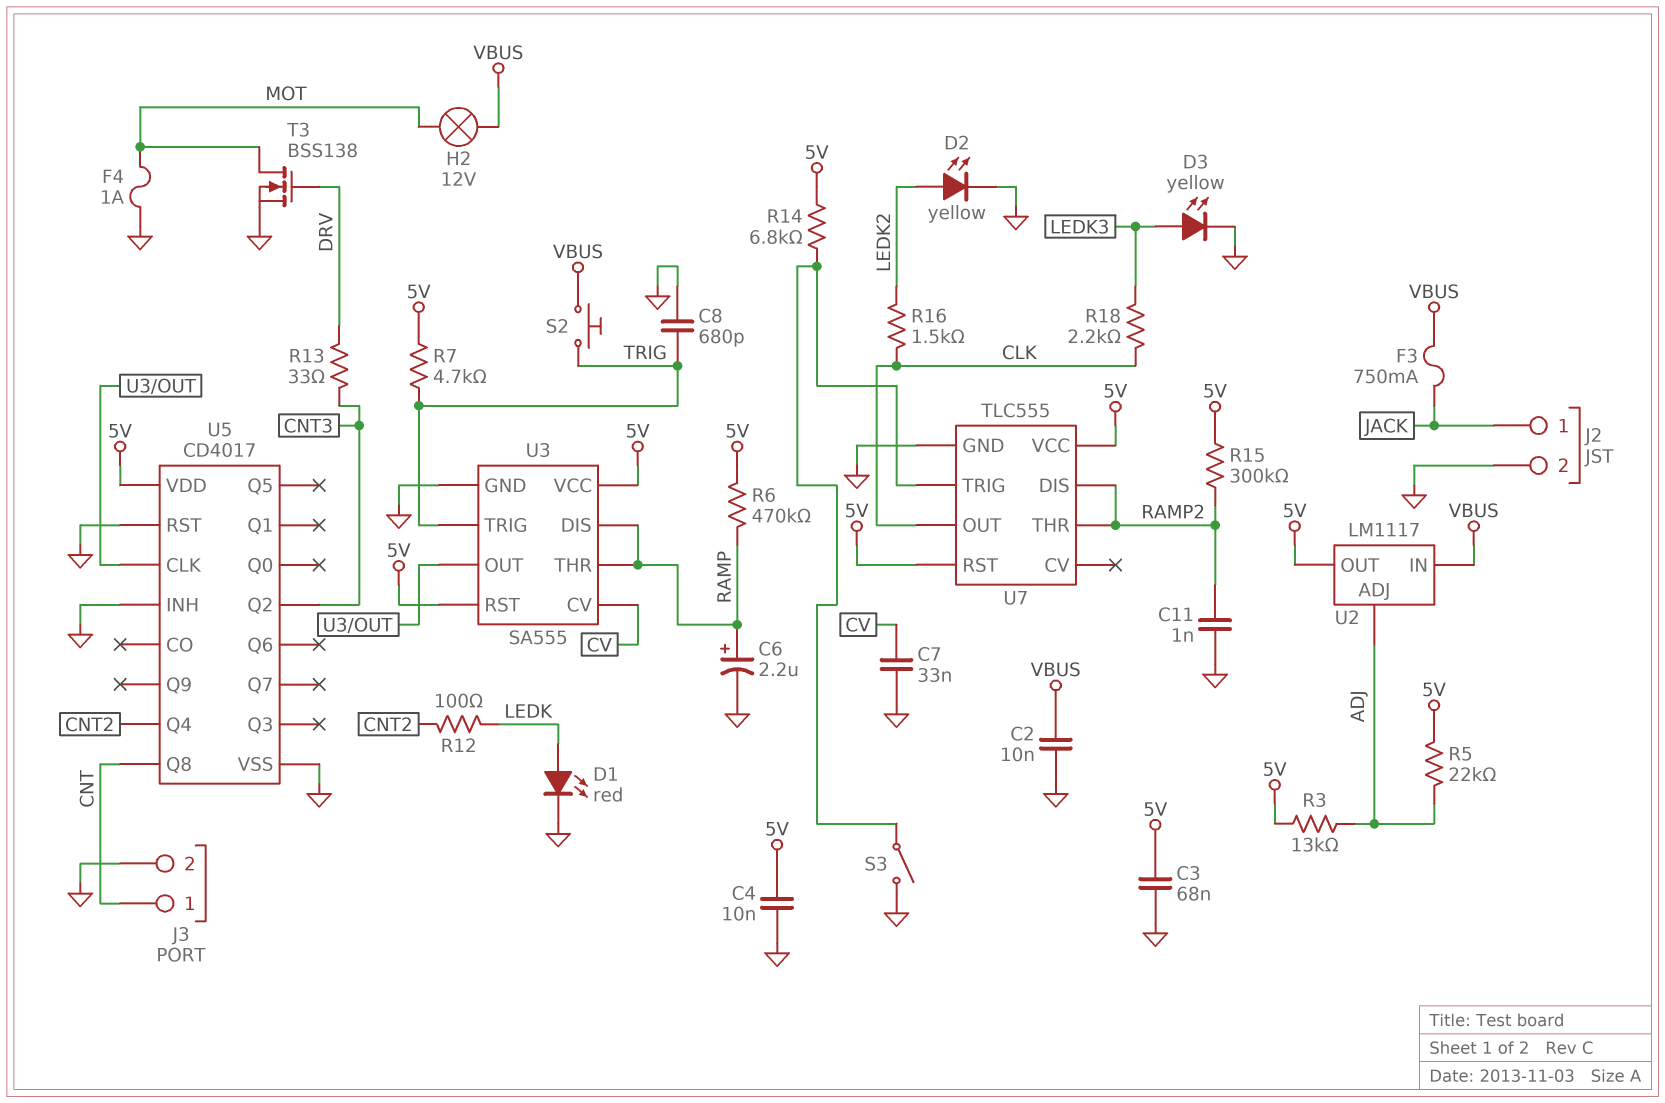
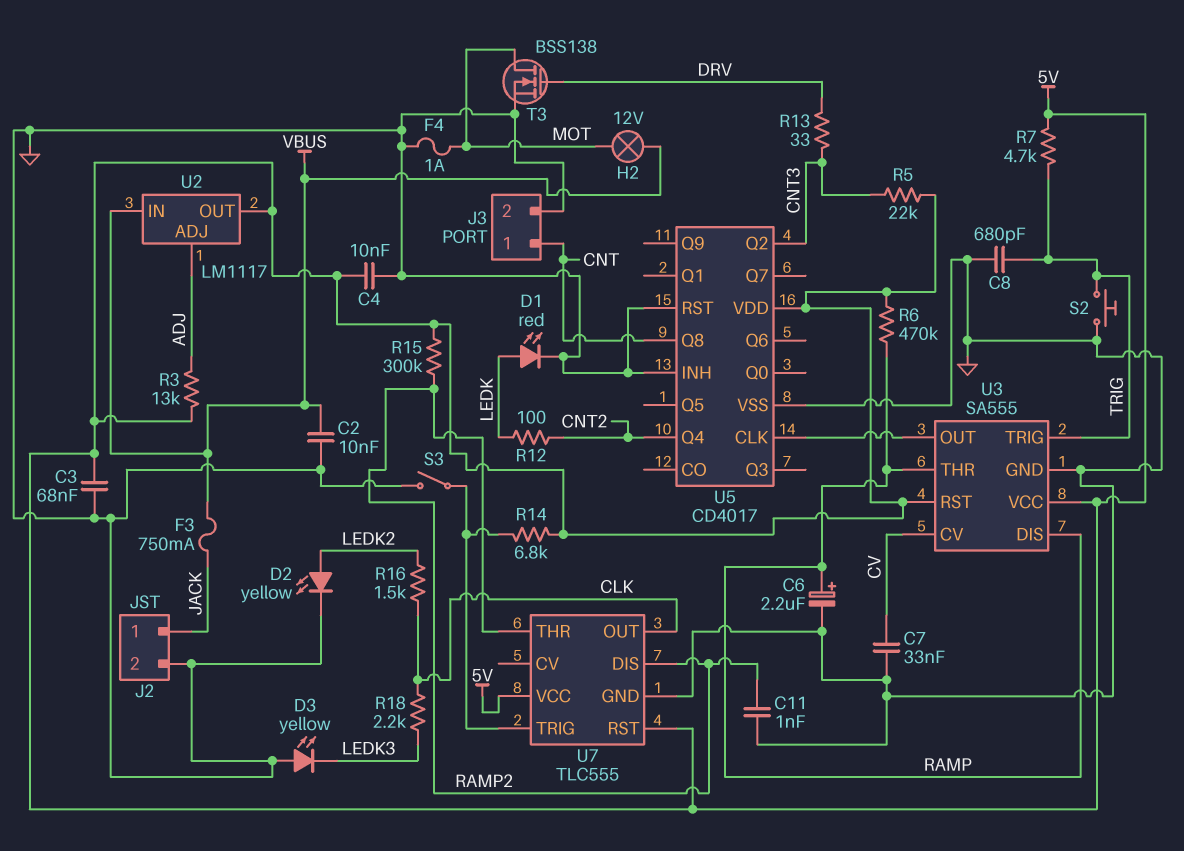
D3: LED yellow (A LEDK3, K GND) -> LED yellow (A GND, K LEDK3)
R5: 22k (5V, ADJ) -> 22k (5V, CNT3)
S2: button (TRIG, VBUS) -> button (GND, TRIG)

